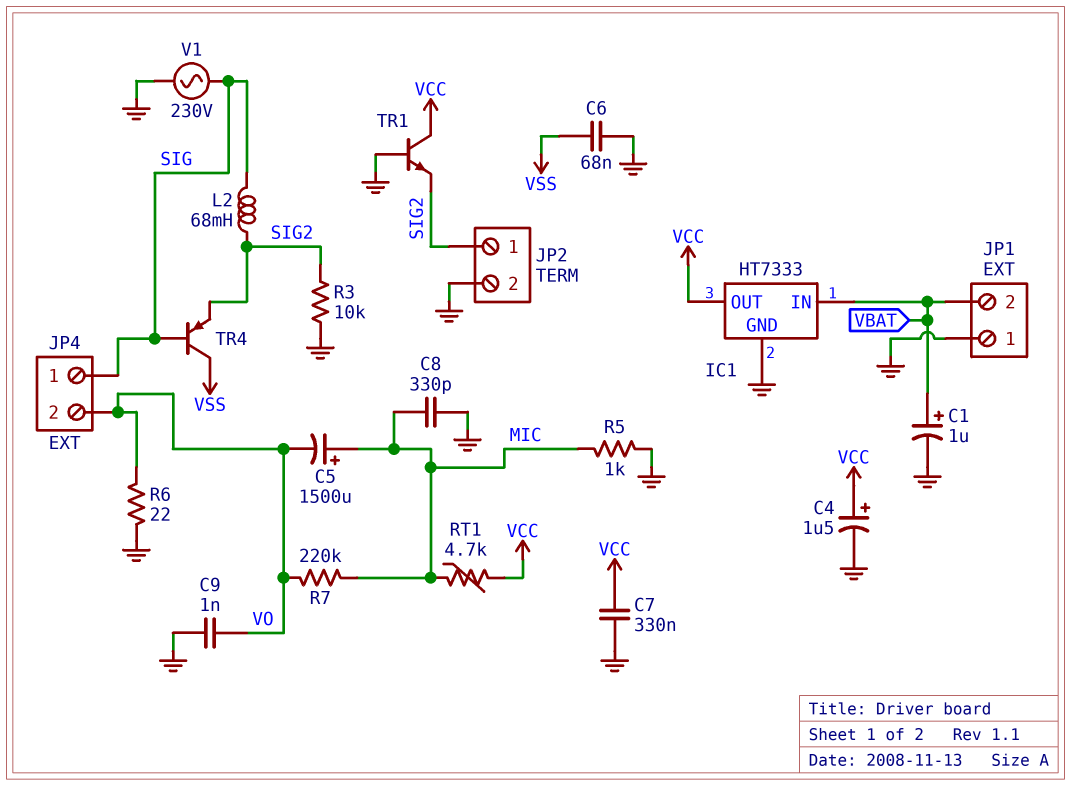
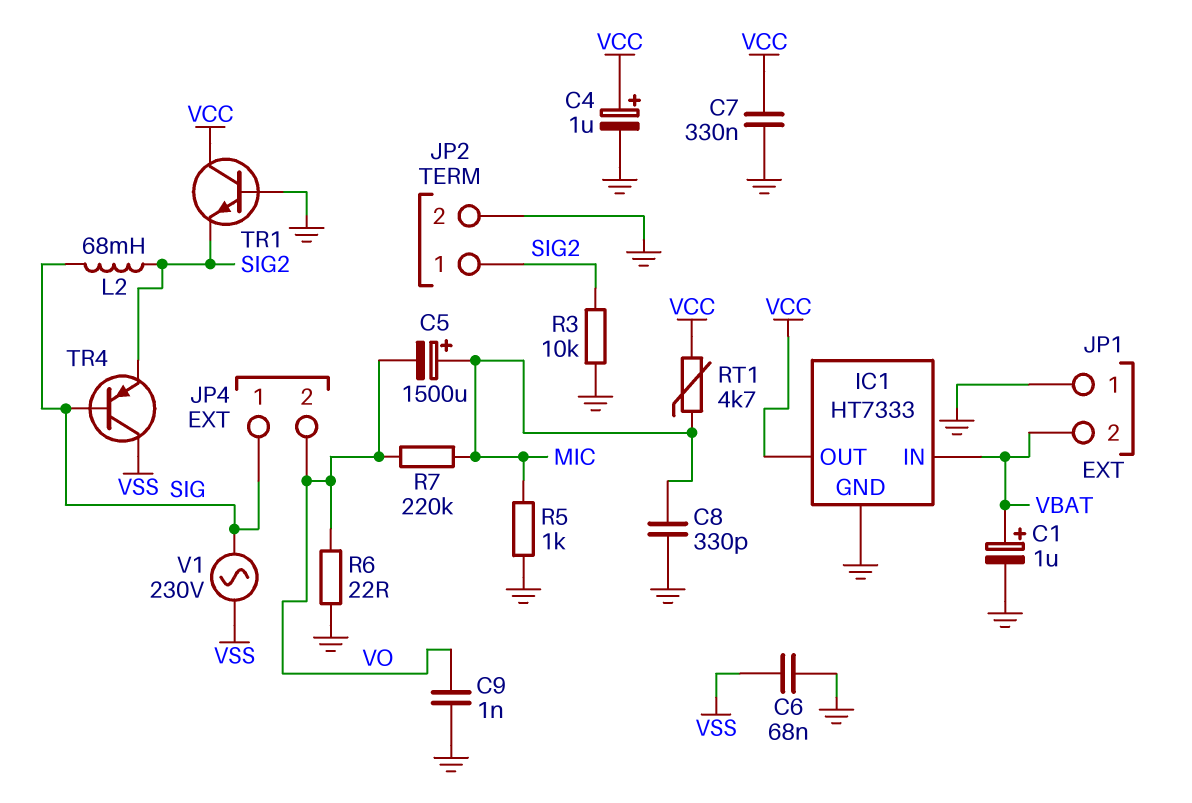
C4: 1.5uF (plus VCC, minus GND) -> 1uF (plus VCC, minus GND)
V1: AC 230V (GND, SIG) -> AC 230V (SIG, VSS)

